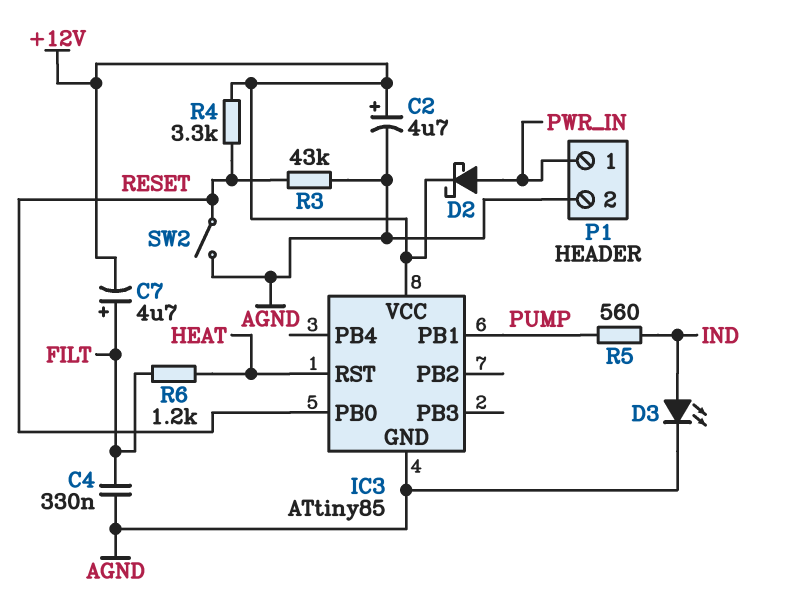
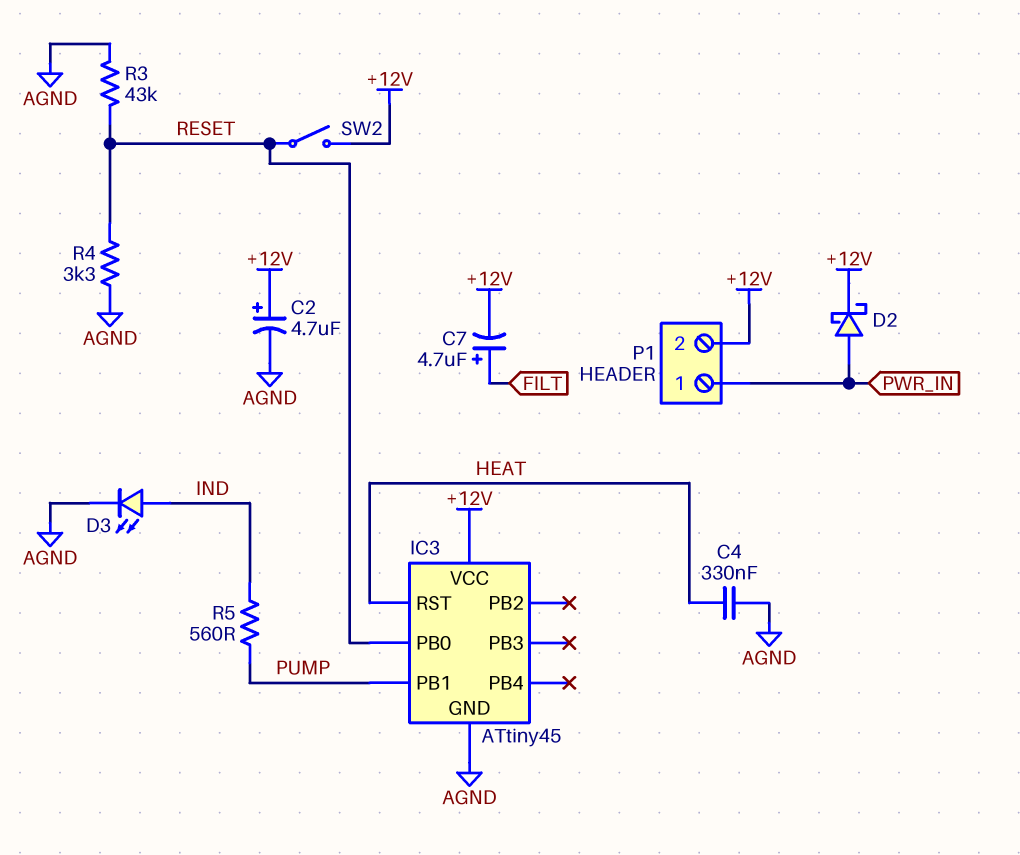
C4: 330nF (AGND, FILT) -> 330nF (AGND, HEAT)
IC3: ATtiny85 -> ATtiny45
P1 pin 2: AGND -> +12V
R4: 3.3k (+12V, RESET) -> 3.3k (AGND, RESET)
R6: 1.2k (FILT, HEAT) -> none
SW2: switch (AGND, RESET) -> switch (+12V, RESET)

